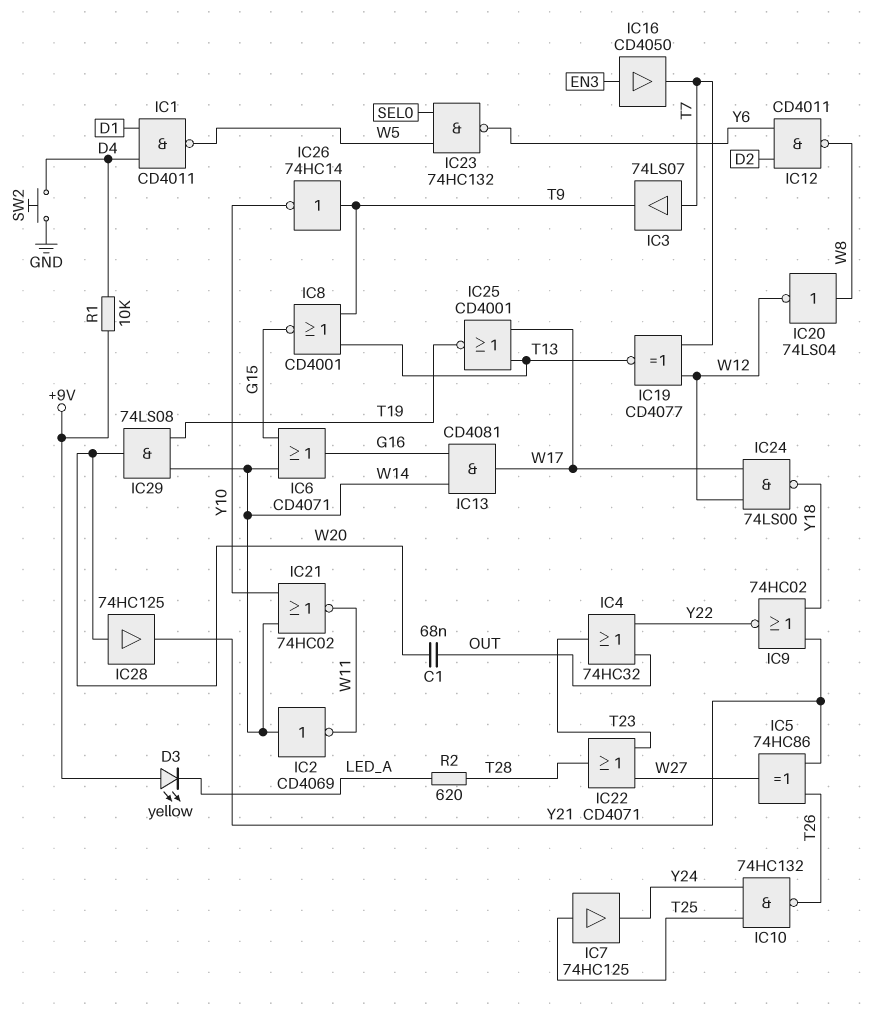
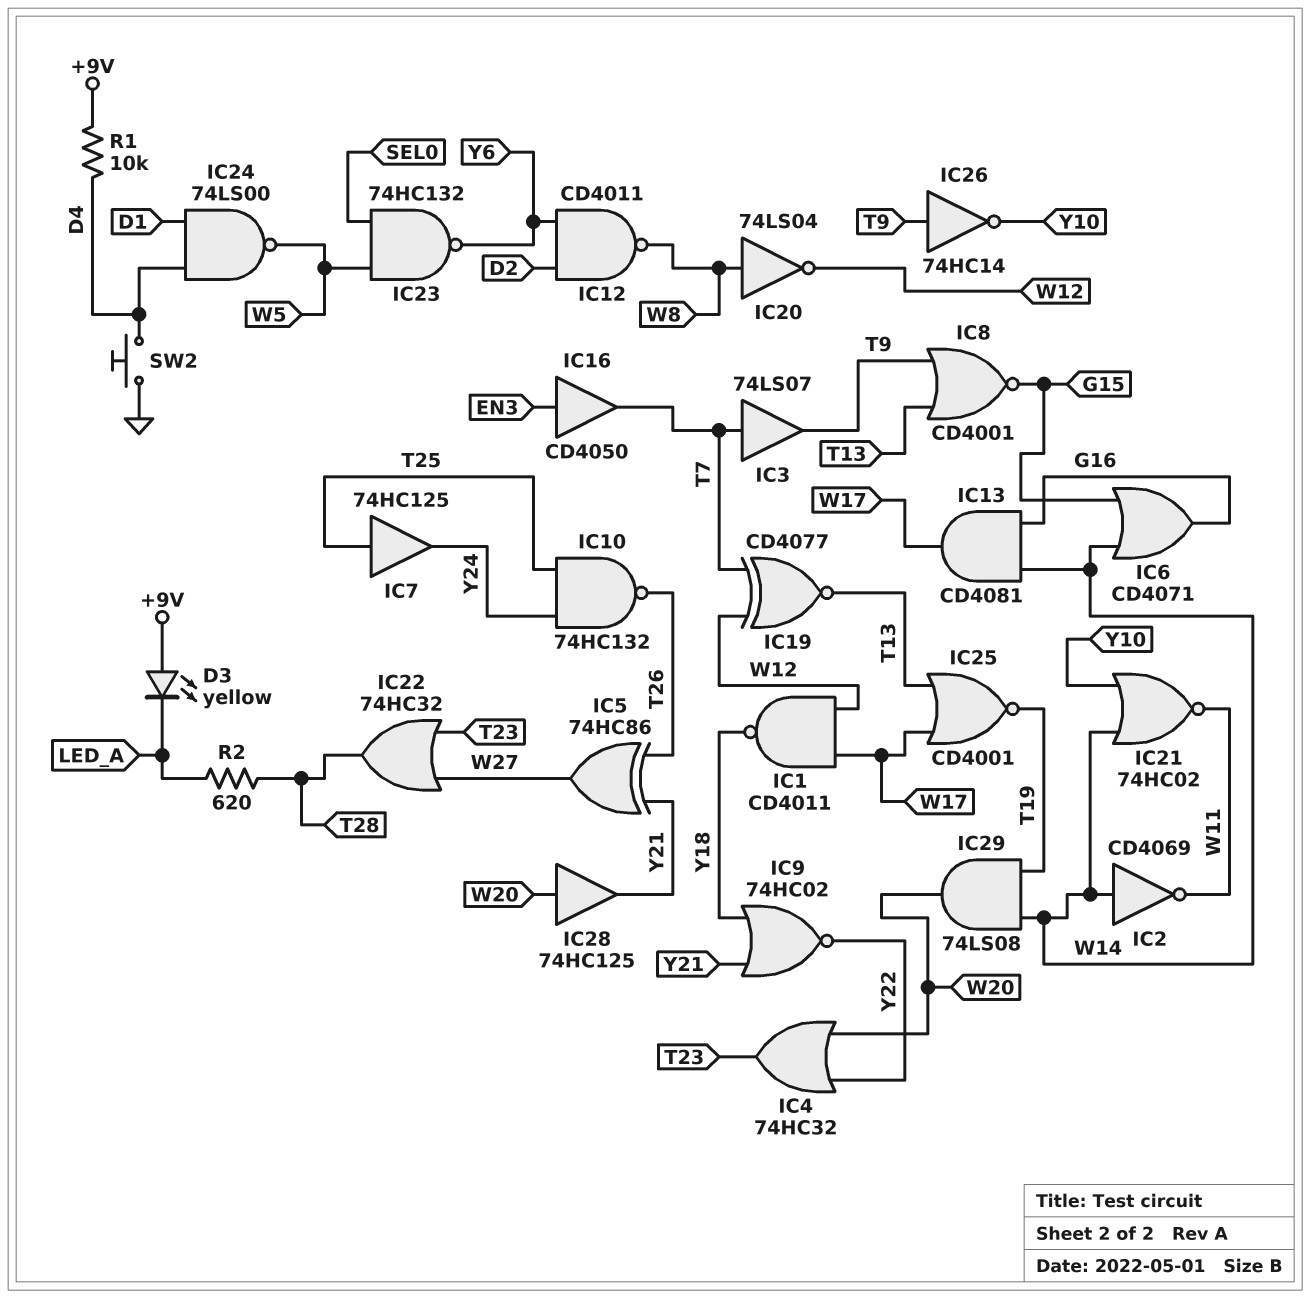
C1: 68nF (OUT, W20) -> none
IC1: NAND CD4011 (in D1, in D4, out W5) -> NAND CD4011 (in W12, in W17, out Y18)
IC4: OR 74HC32 (in OUT, in Y22, out T23) -> OR 74HC32 (in W20, in Y22, out T23)
IC22: OR CD4071 (in T23, in W27, out T28) -> OR 74HC32 (in T23, in W27, out T28)
IC24: NAND 74LS00 (in W12, in W17, out Y18) -> NAND 74LS00 (in D1, in D4, out W5)

